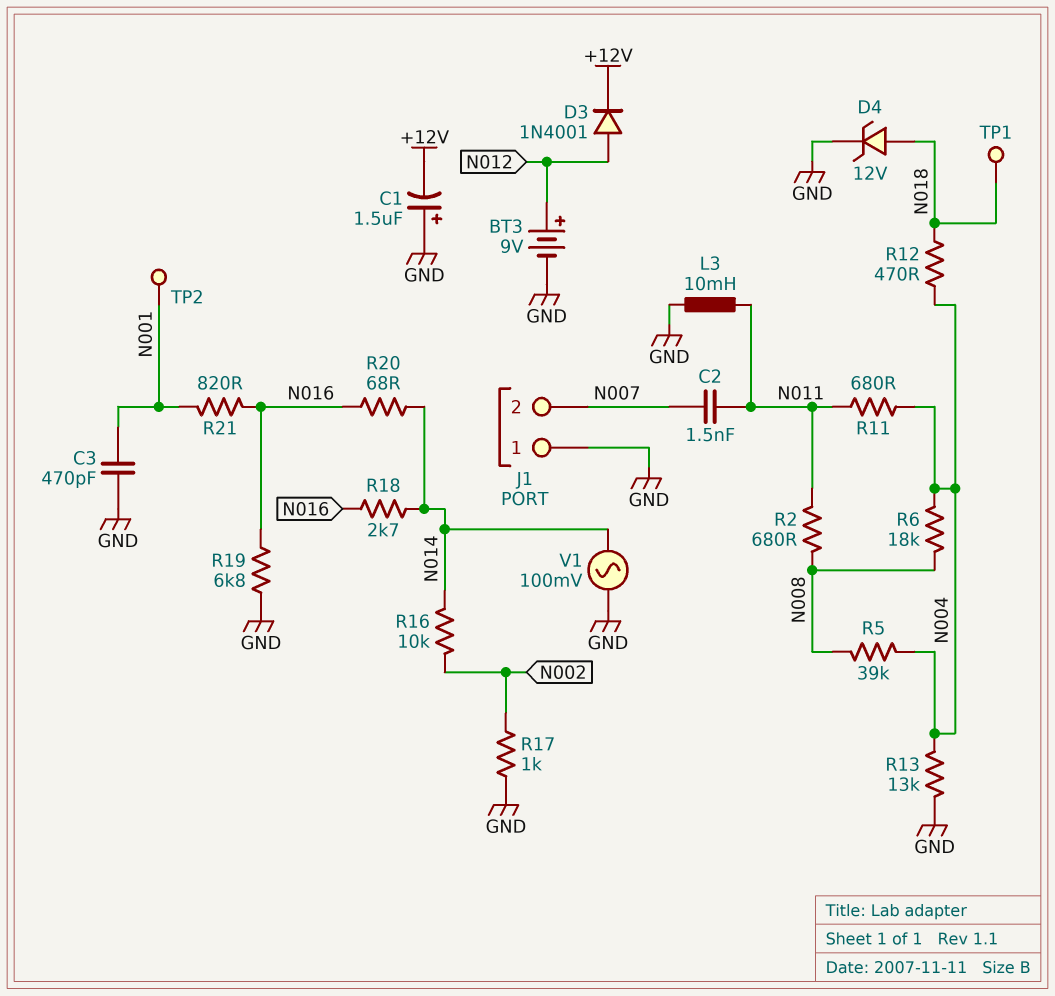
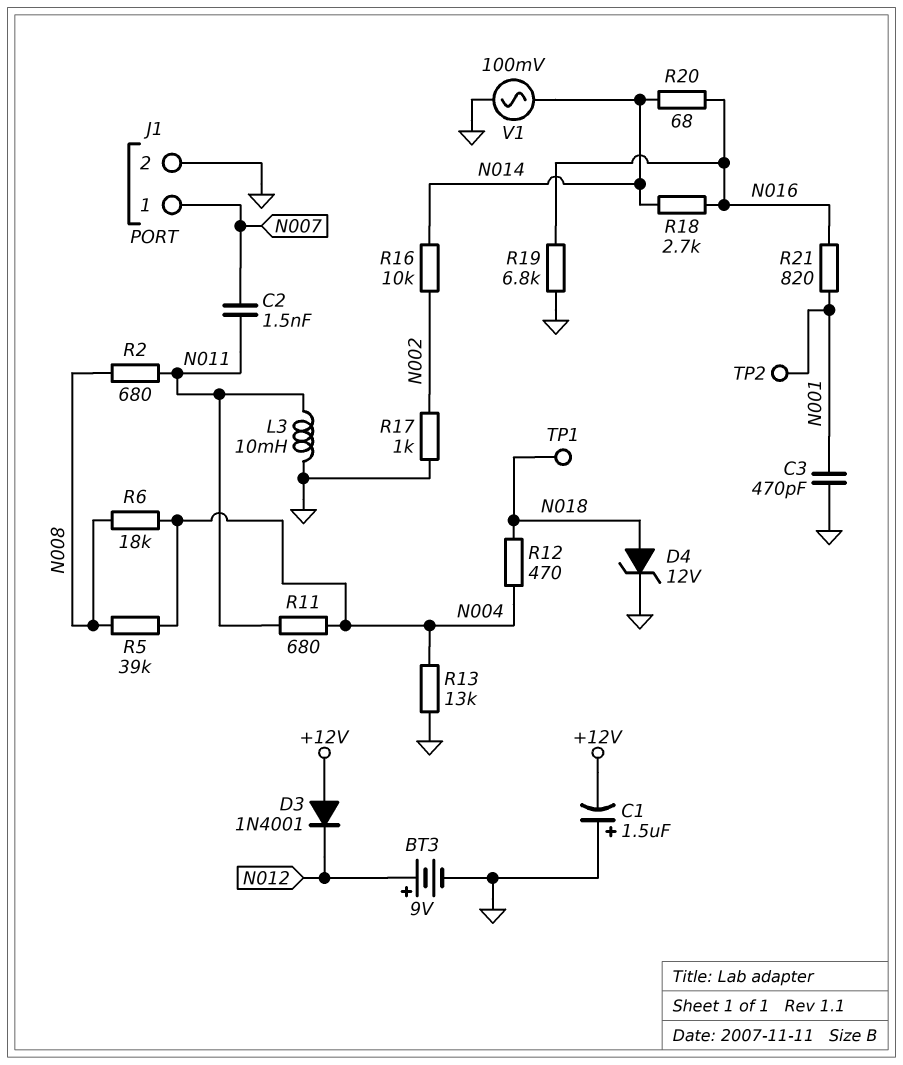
D3: diode 1N4001 (A N012, K +12V) -> diode 1N4001 (A +12V, K N012)
J1 pin 1: GND -> N007
J1 pin 2: N007 -> GND

